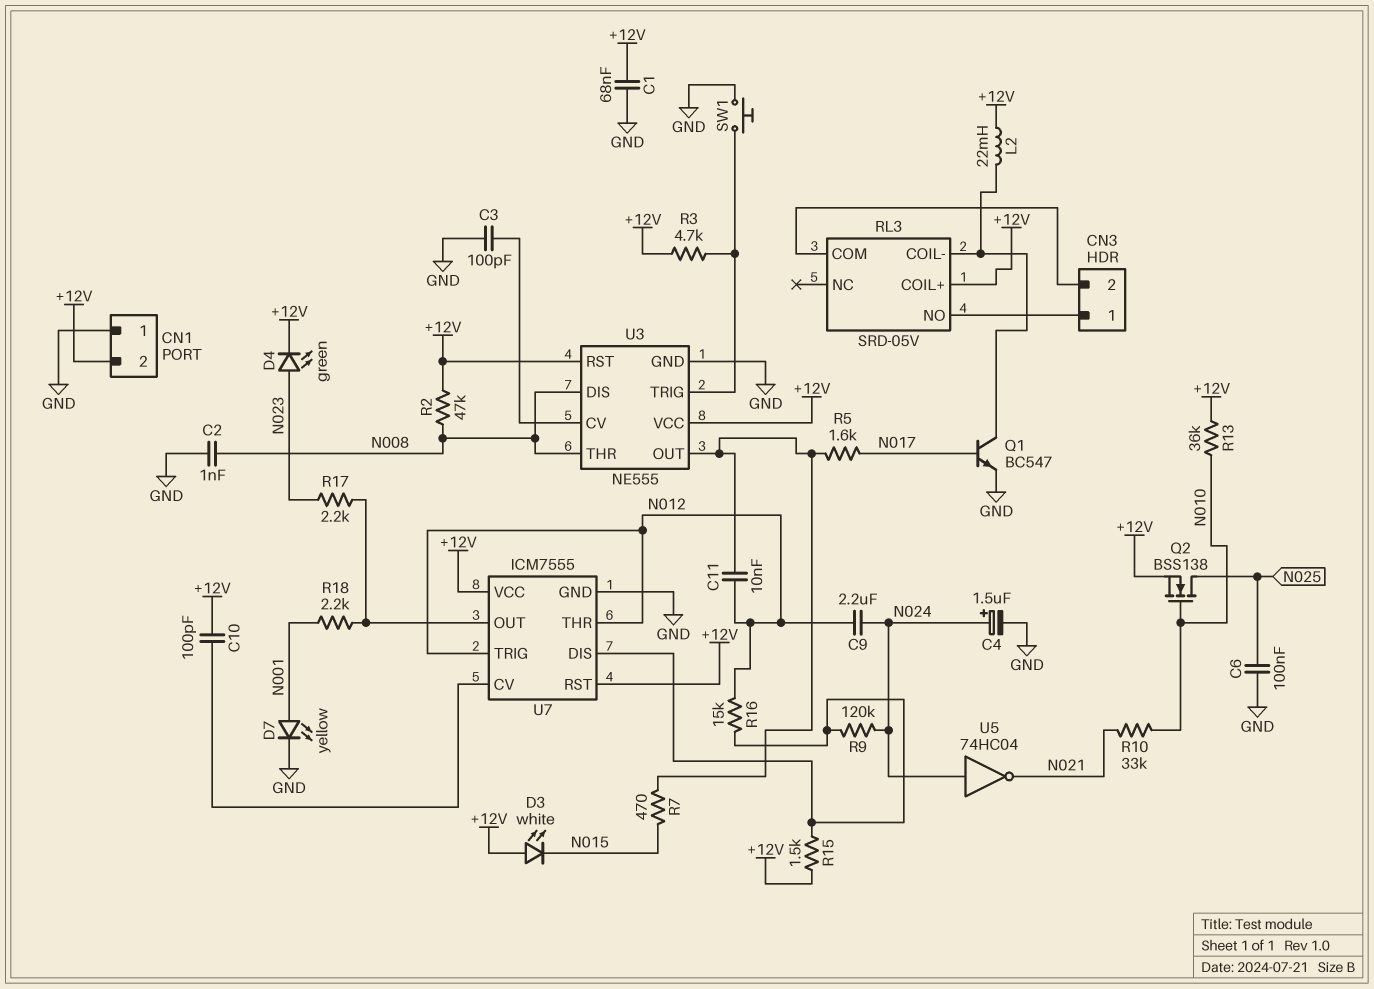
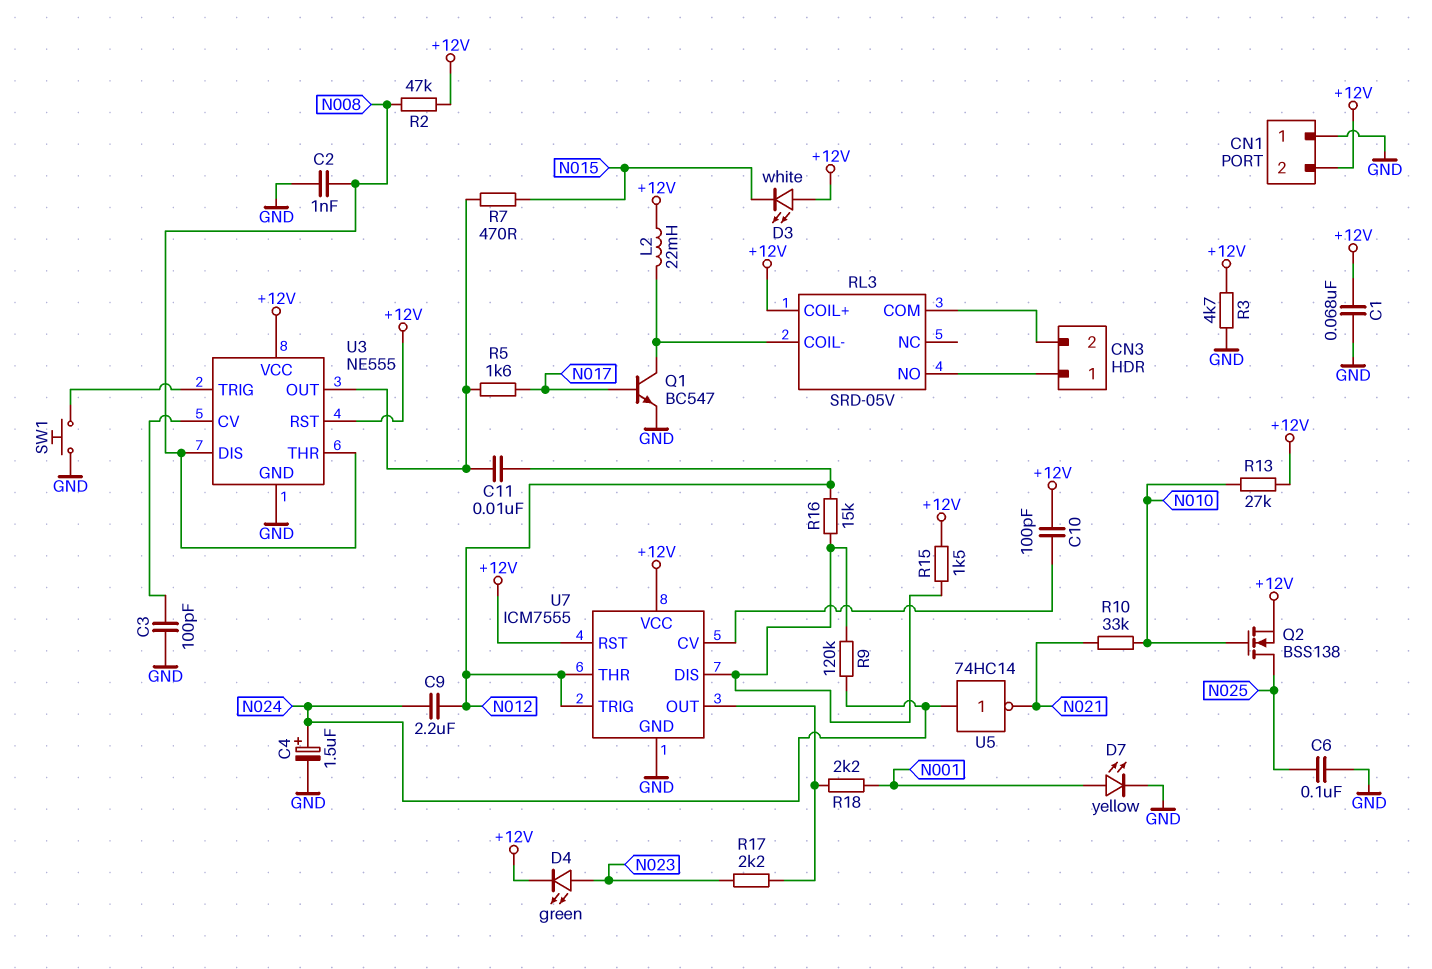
R3: 4.7k (+12V, U3/TRIG) -> 4.7k (+12V, GND)
R13: 36k (+12V, N010) -> 27k (+12V, N010)
U5: NOT 74HC04 (in N024, out N021) -> NOT 74HC14 (in N024, out N021)

